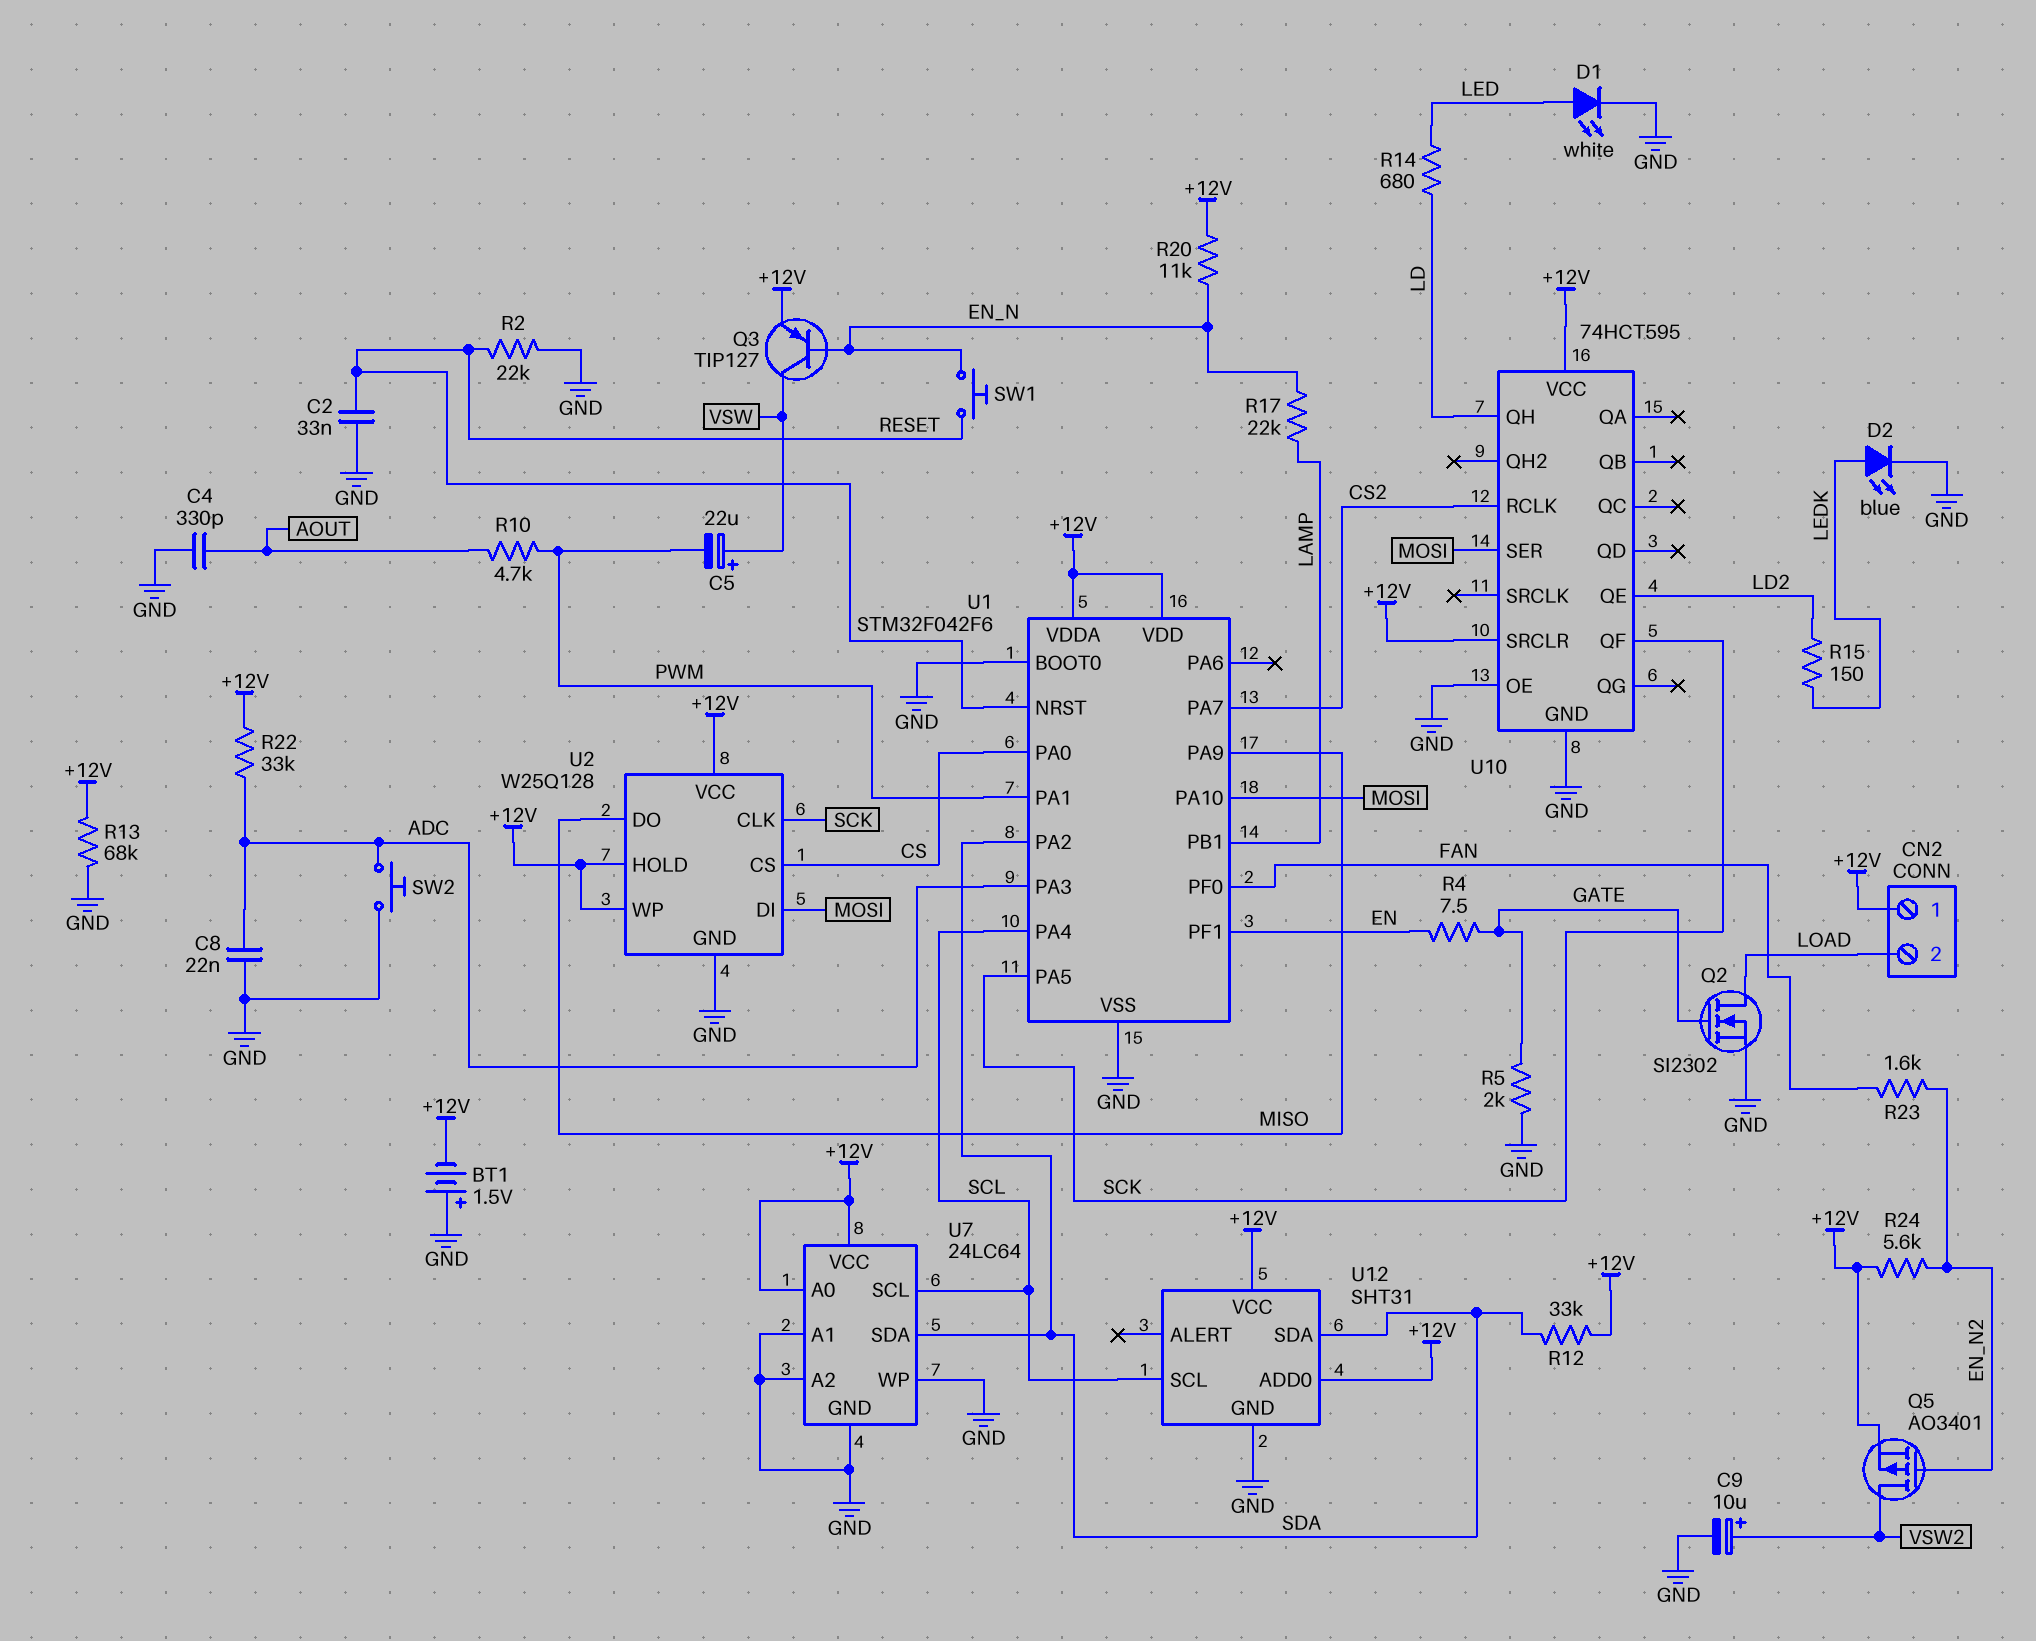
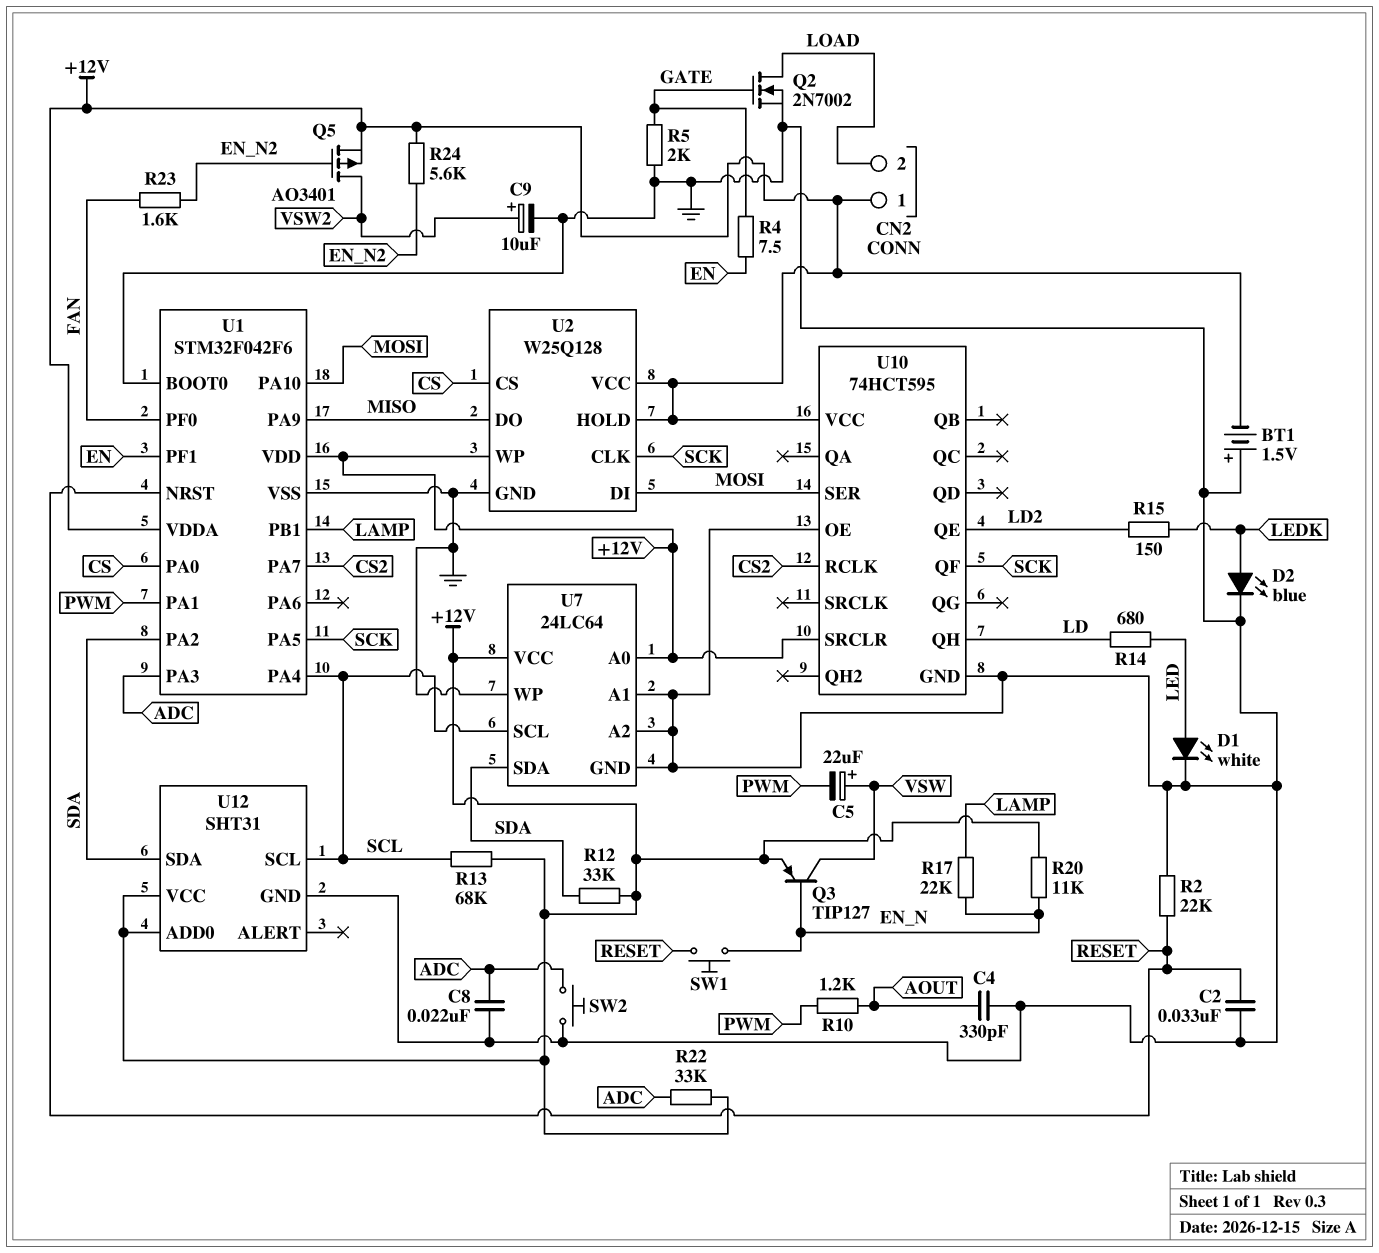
Q2: NMOS SI2302 (G GATE, D LOAD, S GND) -> NMOS 2N7002 (G GATE, D LOAD, S GND)
R10: 4.7k (AOUT, PWM) -> 1.2k (AOUT, PWM)
R13: 68k (+12V, GND) -> 68k (+12V, SCL)

